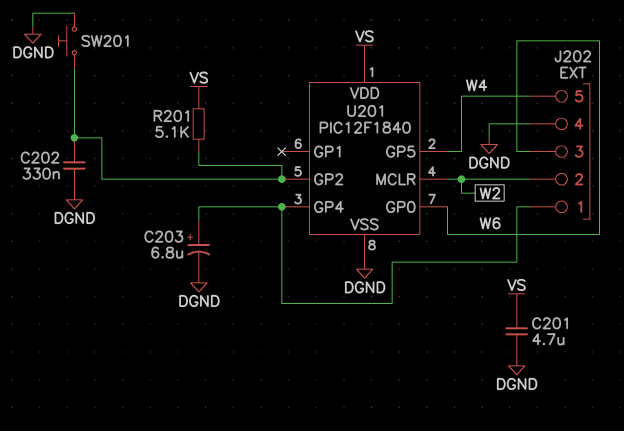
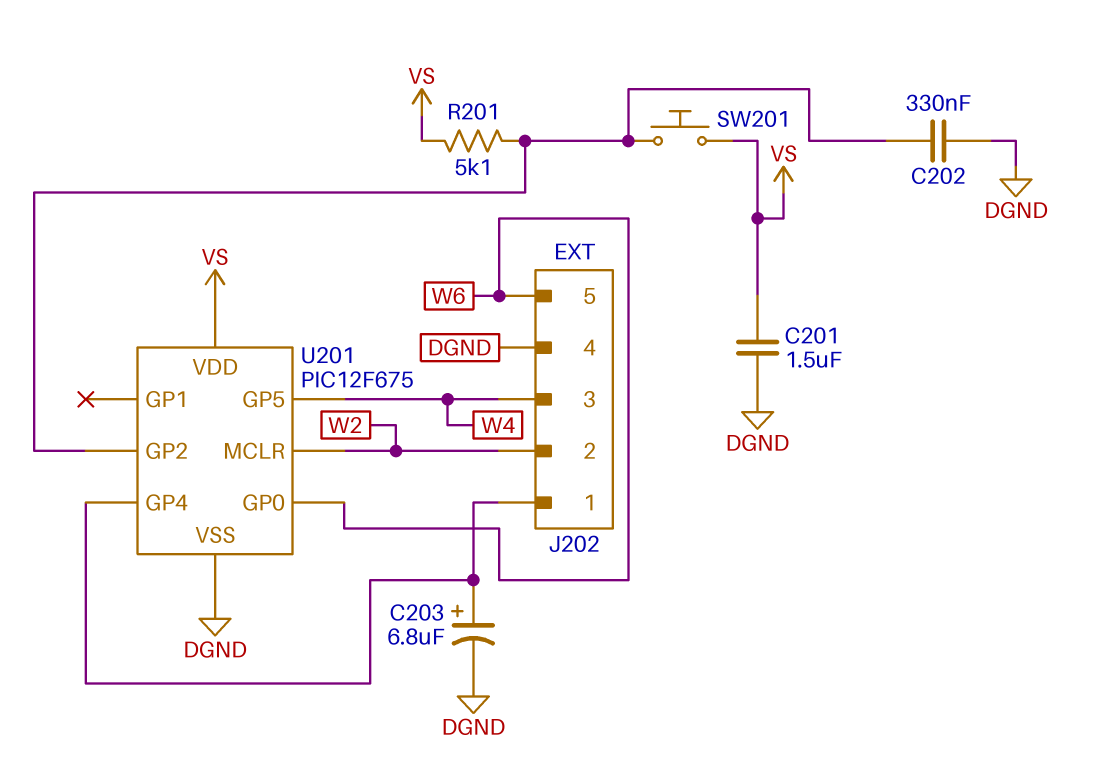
C201: 4.7uF (DGND, VS) -> 1.5uF (DGND, VS)
J202 pin 3: W6 -> W4
J202 pin 5: W4 -> W6
SW201: button (DGND, U201/GP2) -> button (U201/GP2, VS)
U201: PIC12F1840 -> PIC12F675

